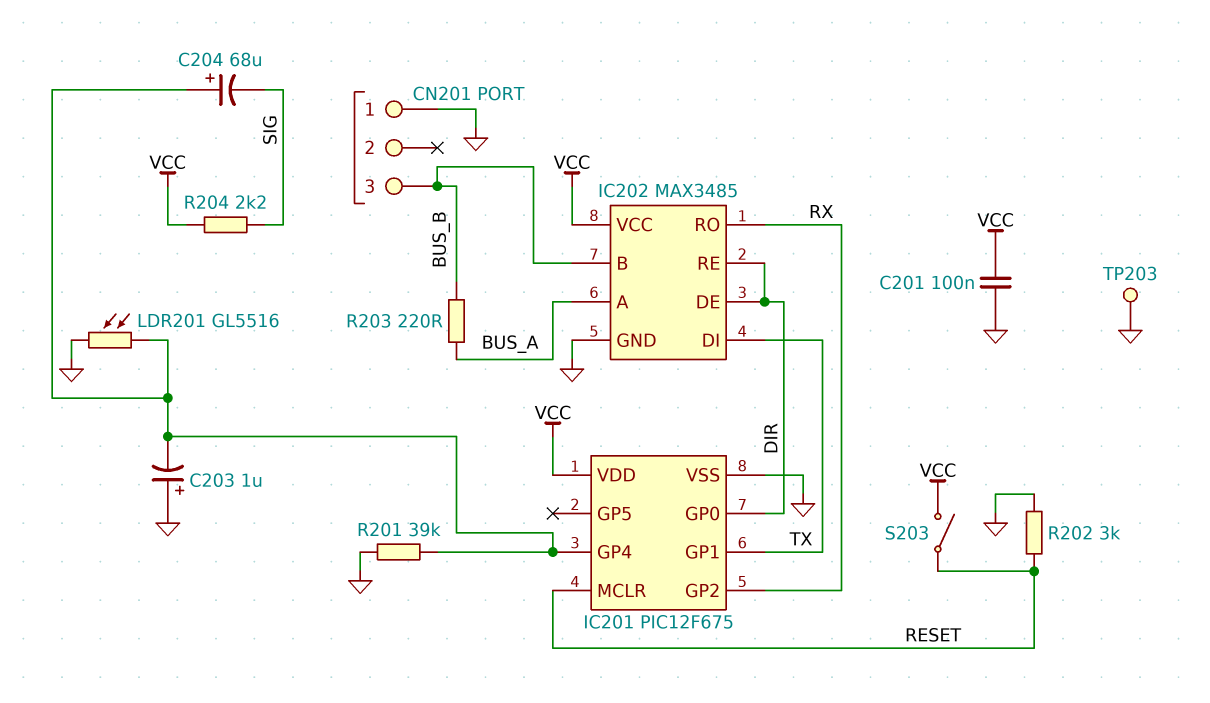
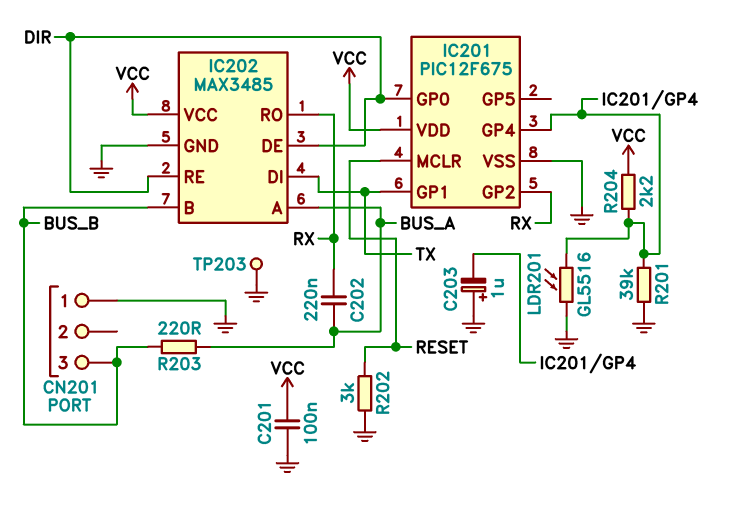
C202: none -> 220nF (BUS_A, RX)
C204: 68uF (plus IC201/GP4, minus SIG) -> none
R204: 2.2k (SIG, VCC) -> 2.2k (IC201/GP4, VCC)
S203: switch (RESET, VCC) -> none

